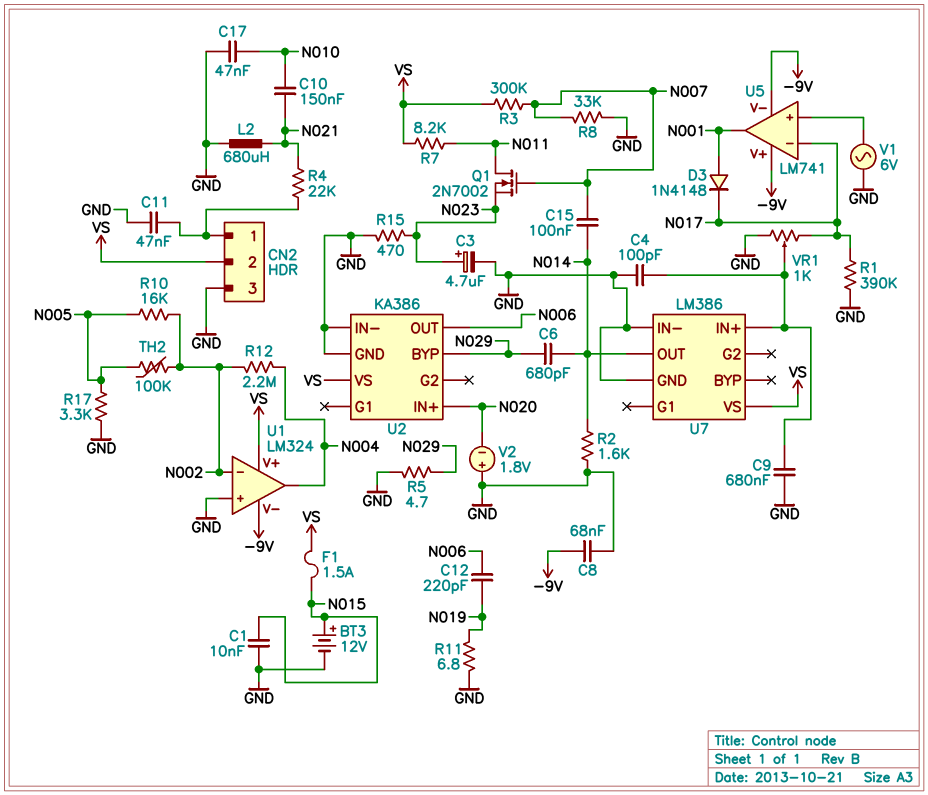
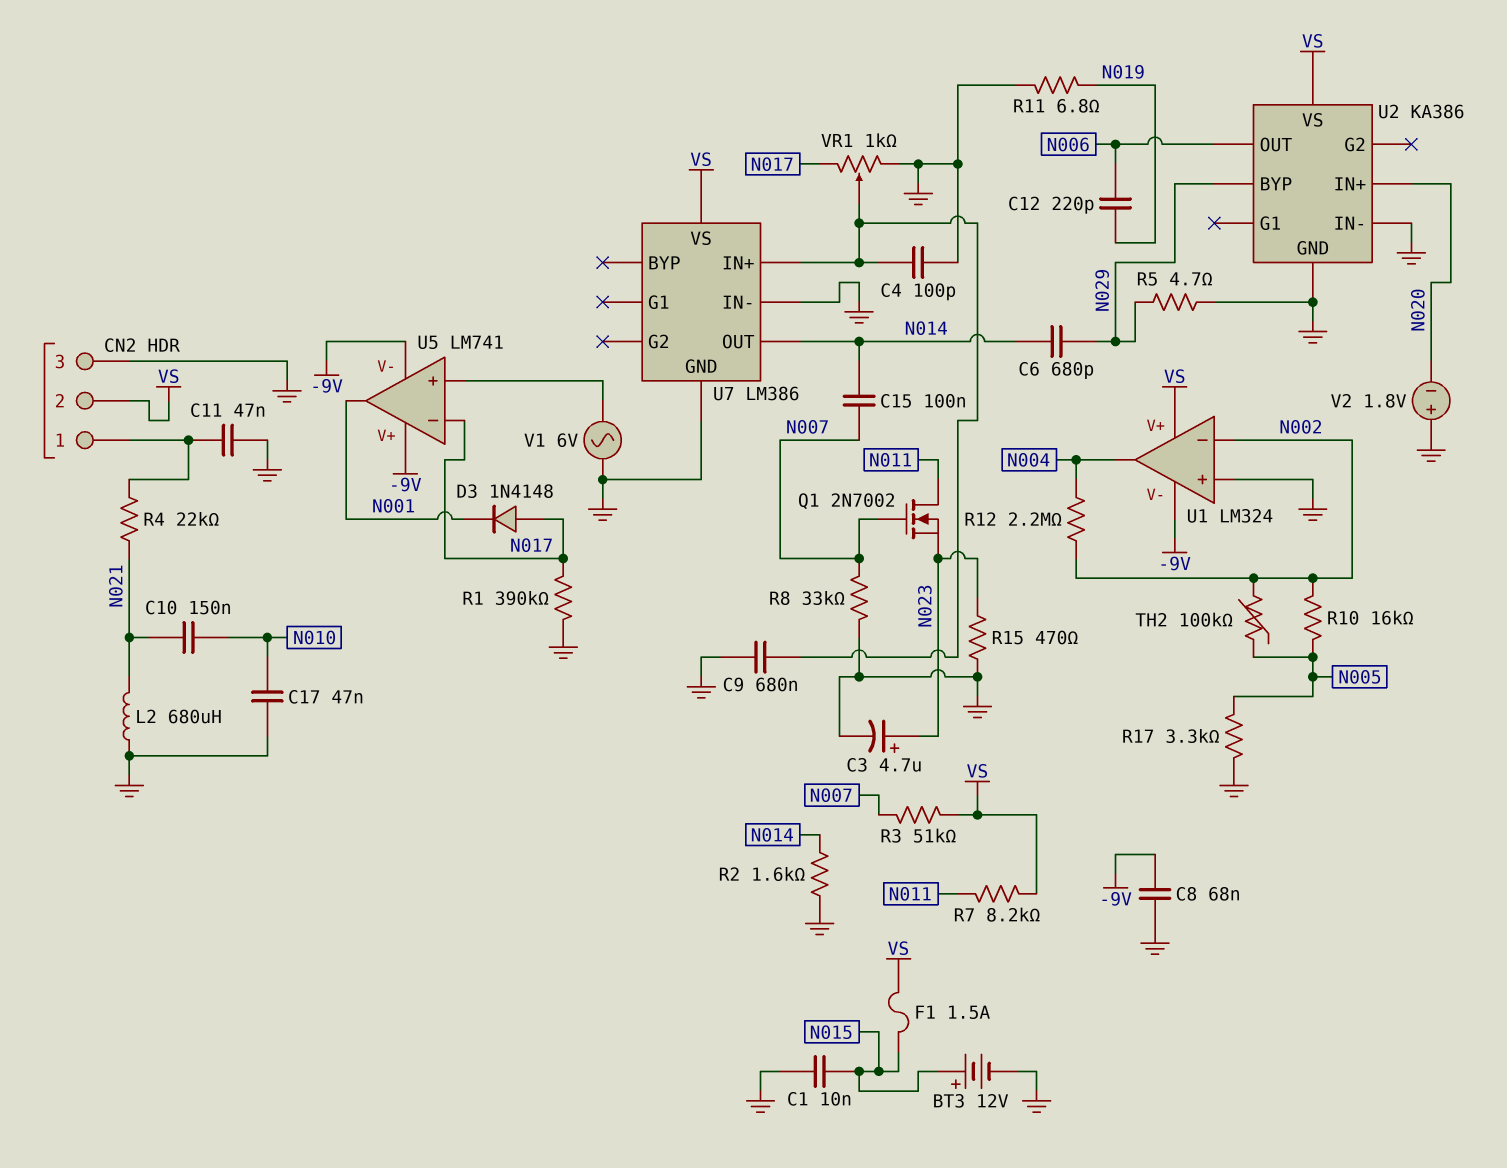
D3: diode 1N4148 (A N001, K N017) -> diode 1N4148 (A N017, K N001)
R3: 300k (N007, VS) -> 51k (N007, VS)

